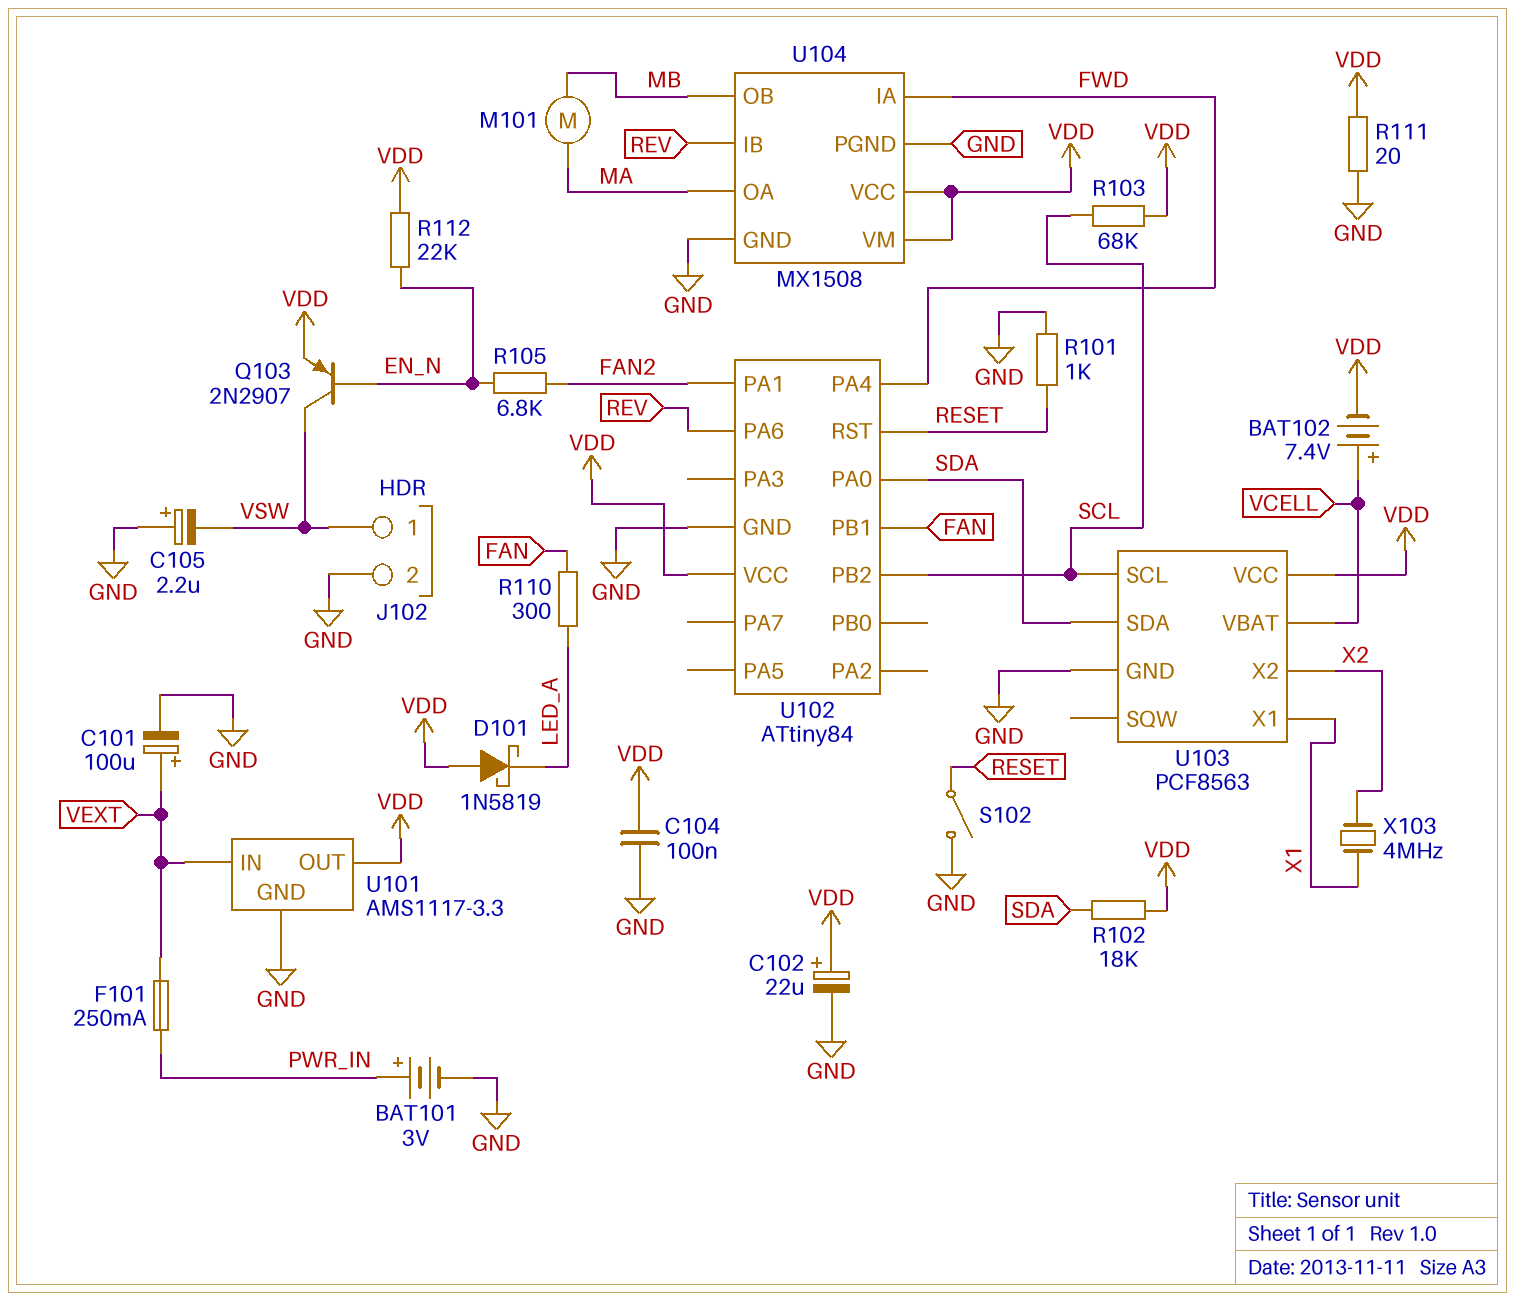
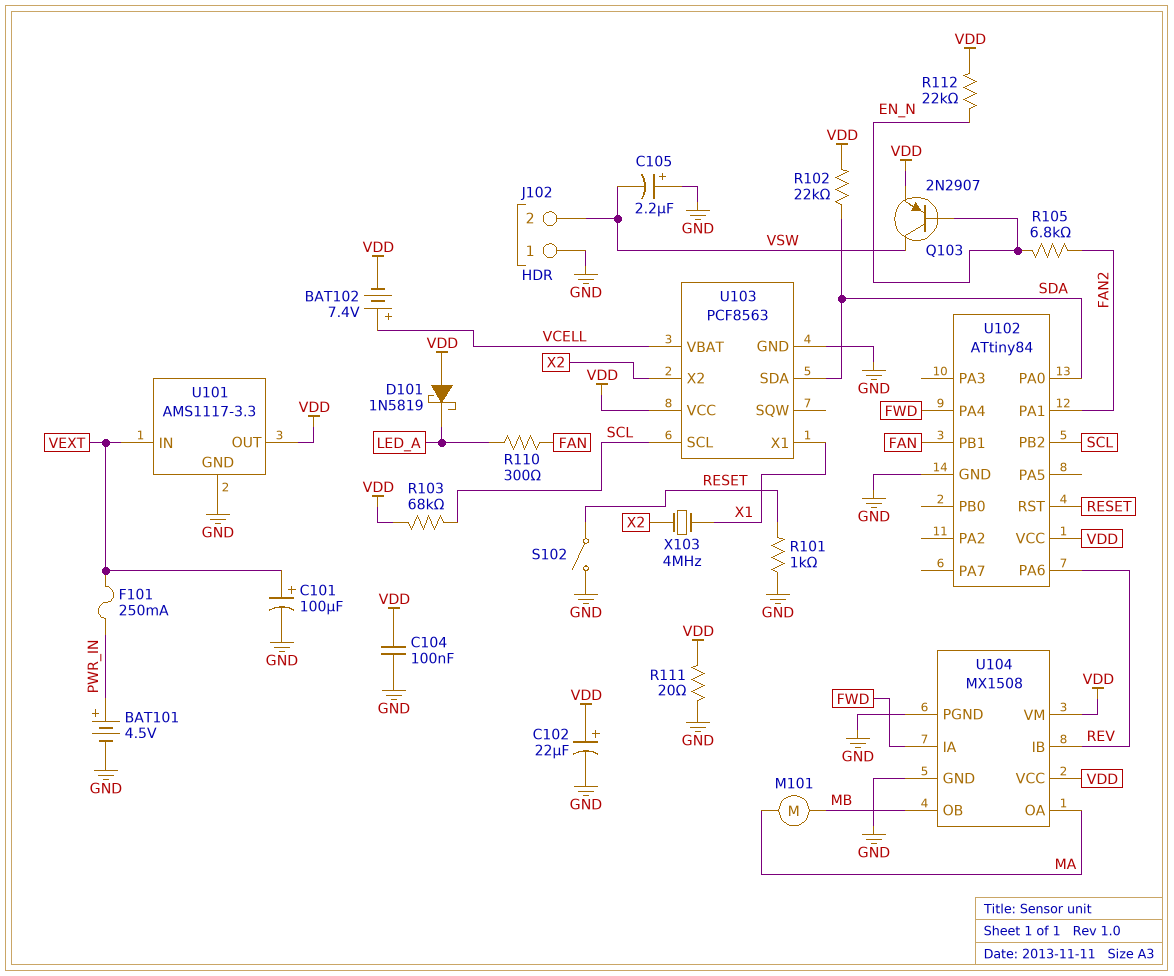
BAT101: 3V (plus PWR_IN, minus GND) -> 4.5V (plus PWR_IN, minus GND)
J102 pin 1: VSW -> GND
J102 pin 2: GND -> VSW
R102: 18k (SDA, VDD) -> 22k (SDA, VDD)

